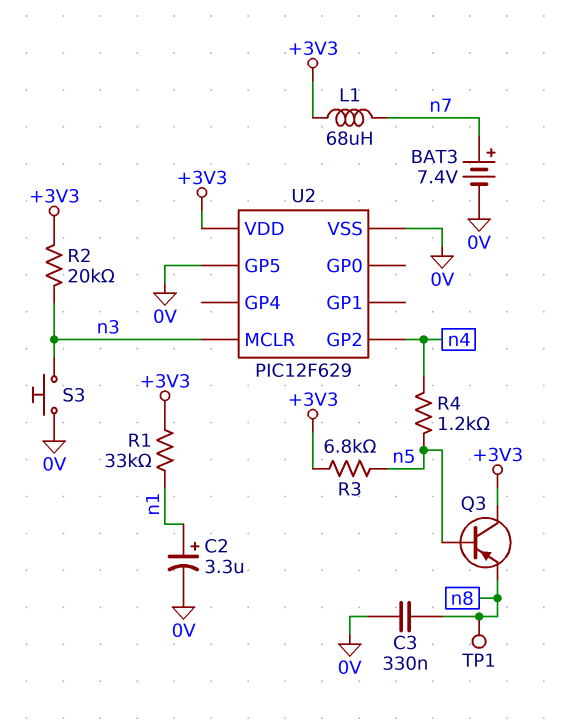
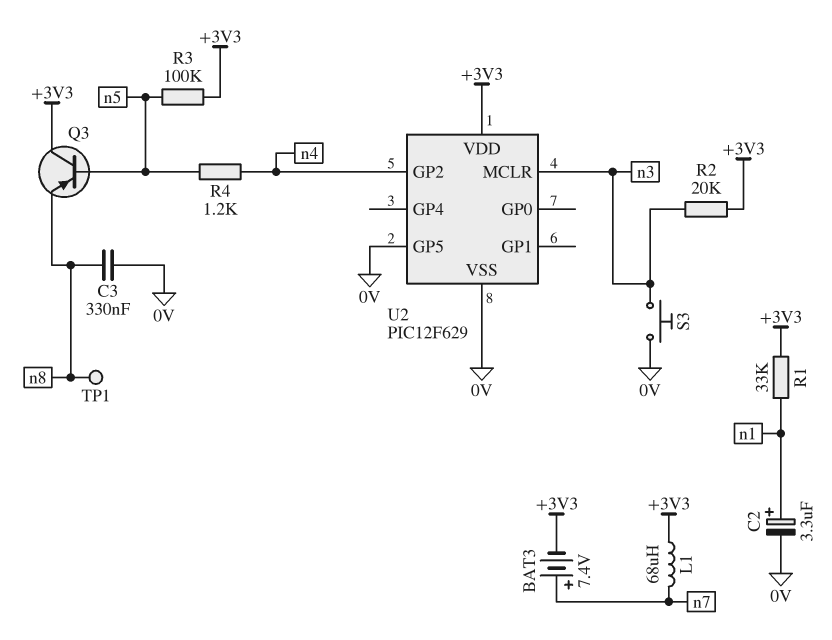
BAT3: 7.4V (plus n7, minus 0V) -> 7.4V (plus n7, minus +3V3)
R3: 6.8k (+3V3, n5) -> 100k (+3V3, n5)

